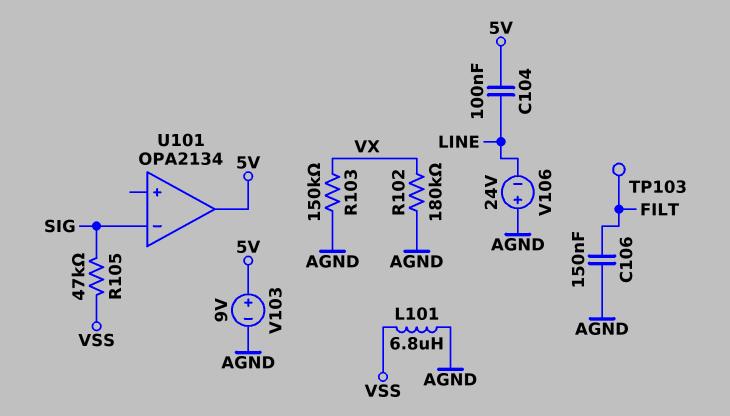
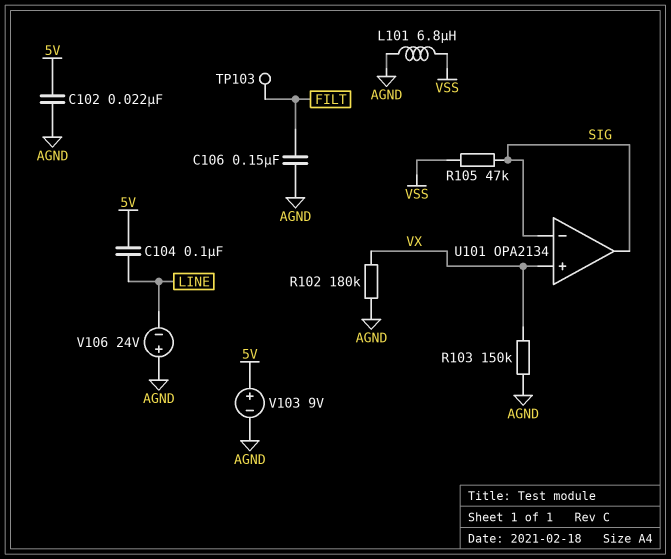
C102: none -> 22nF (5V, AGND)
U101 pin in+: none -> VX
U101 pin out: 5V -> SIG

